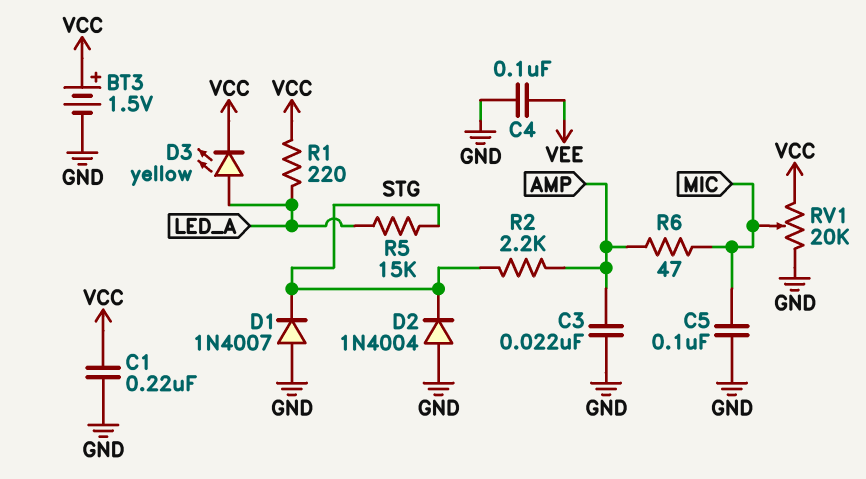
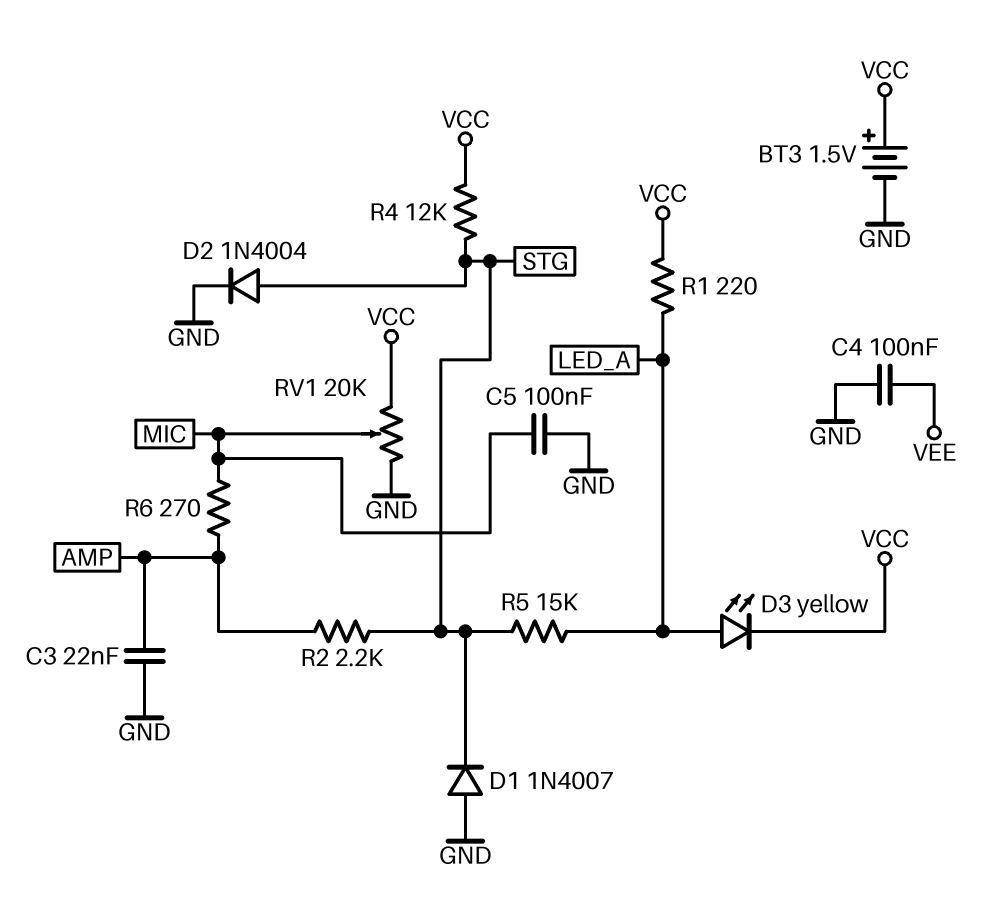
C1: 220nF (GND, VCC) -> none
D2: diode 1N4004 (A GND, K STG) -> diode 1N4004 (A STG, K GND)
R4: none -> 12k (STG, VCC)
R6: 47 (AMP, MIC) -> 270 (AMP, MIC)

